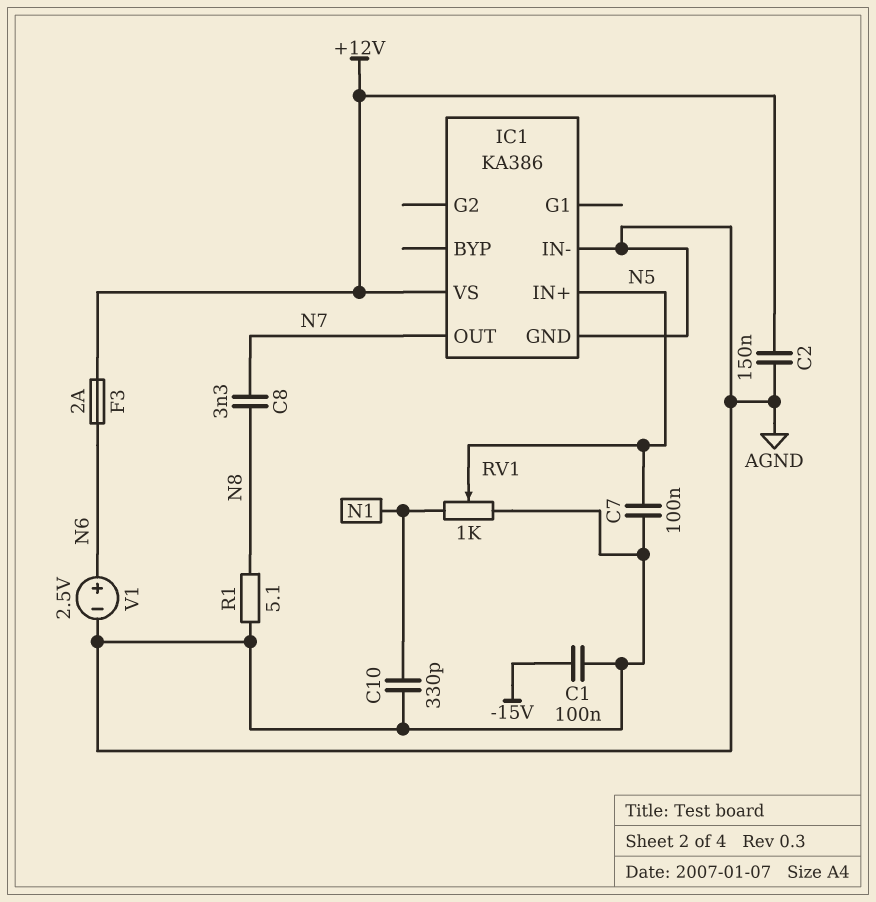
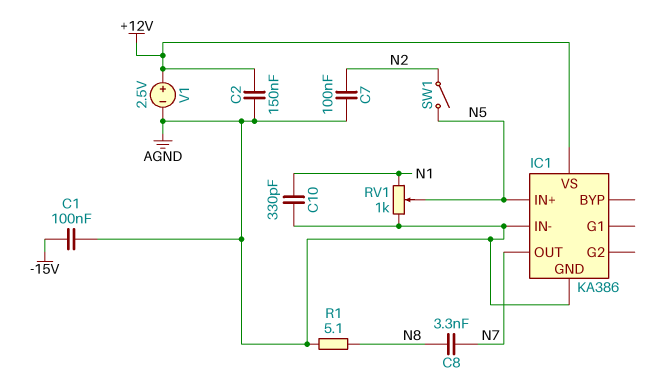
C7: 100nF (AGND, N5) -> 100nF (AGND, N2)
F3: 2A (+12V, N6) -> none
SW1: none -> switch (N2, N5)
V1: 2.5V (plus N6, minus AGND) -> 2.5V (plus +12V, minus AGND)

